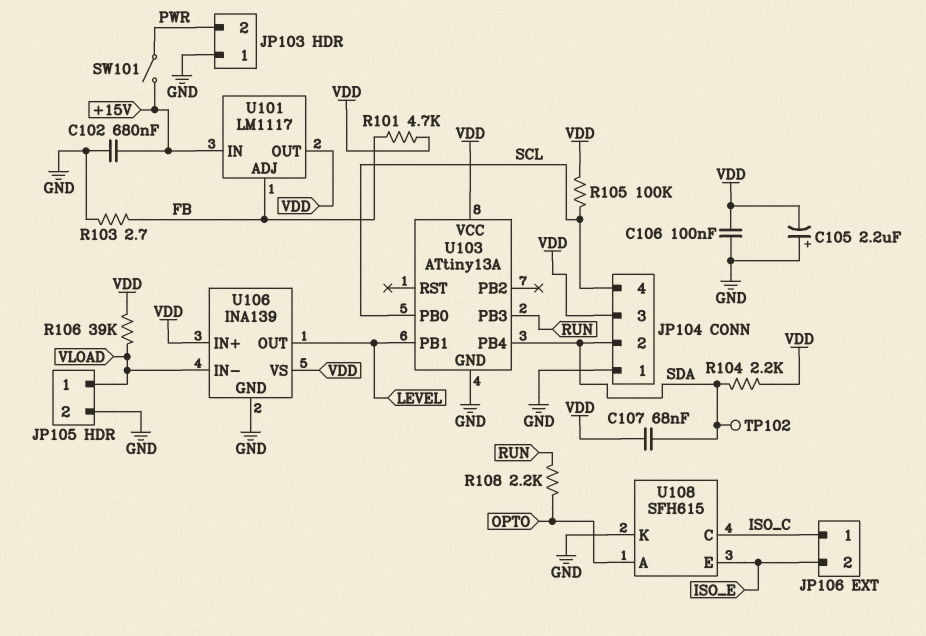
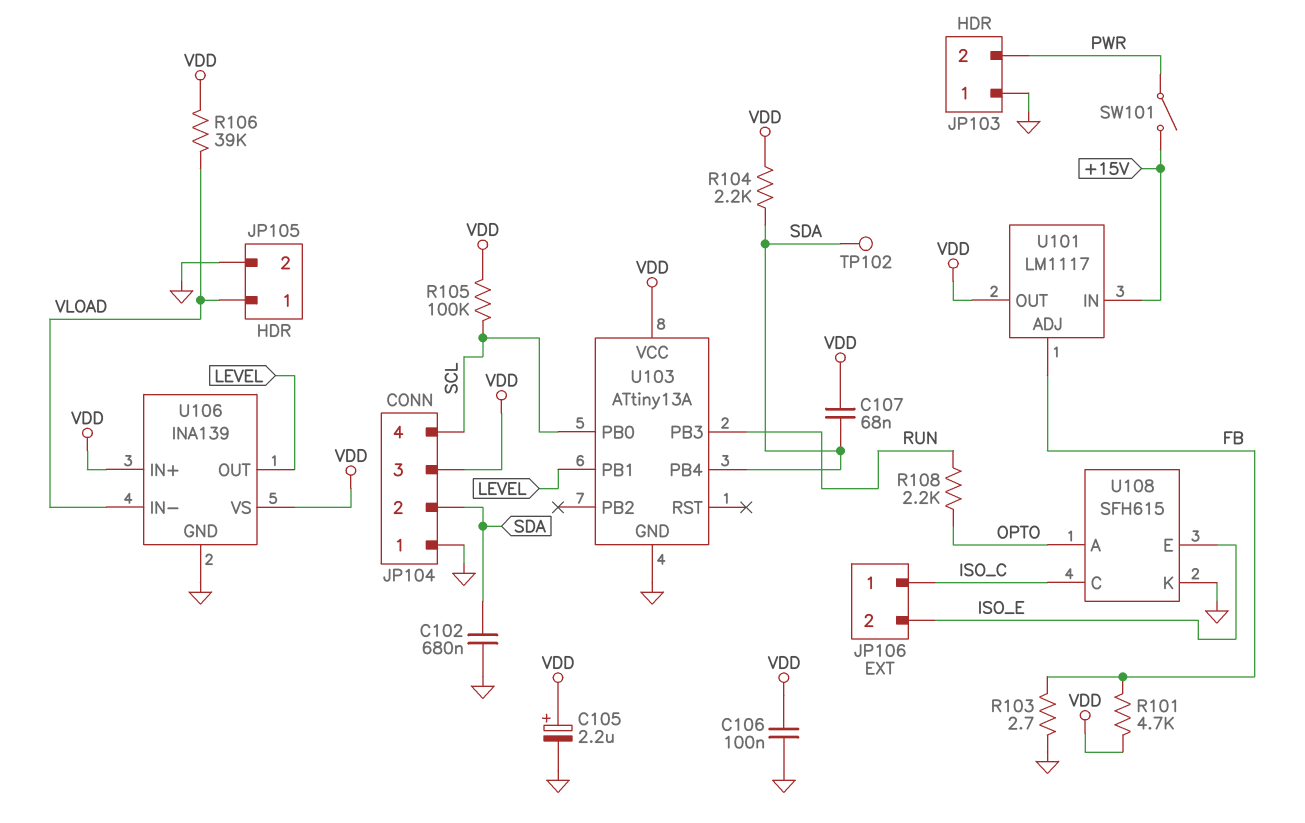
C102: 680nF (+15V, GND) -> 680nF (GND, SDA)
C105: 2.2uF (plus GND, minus VDD) -> 2.2uF (plus VDD, minus GND)

